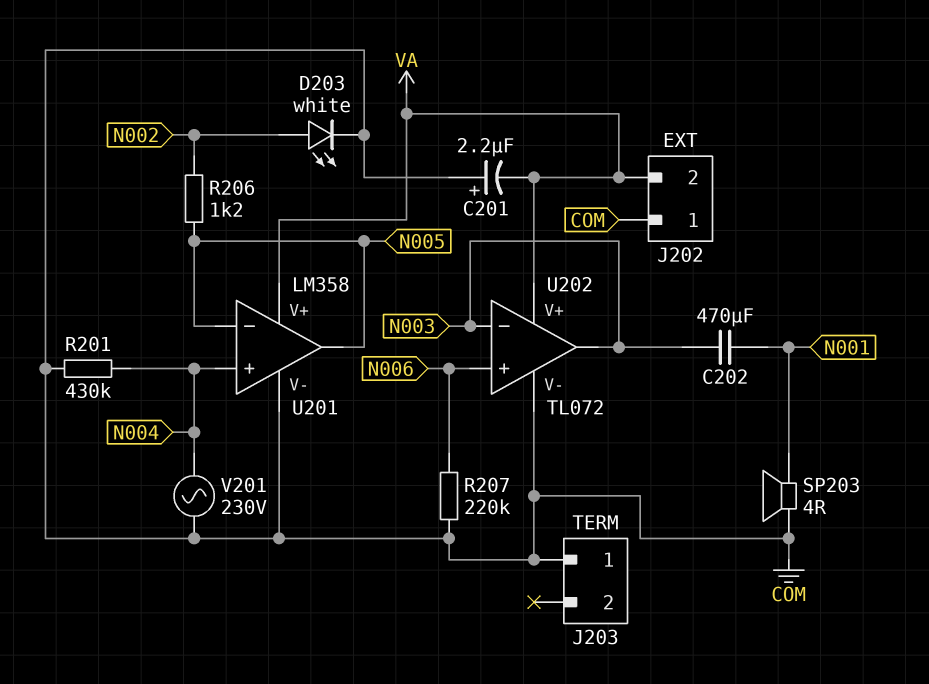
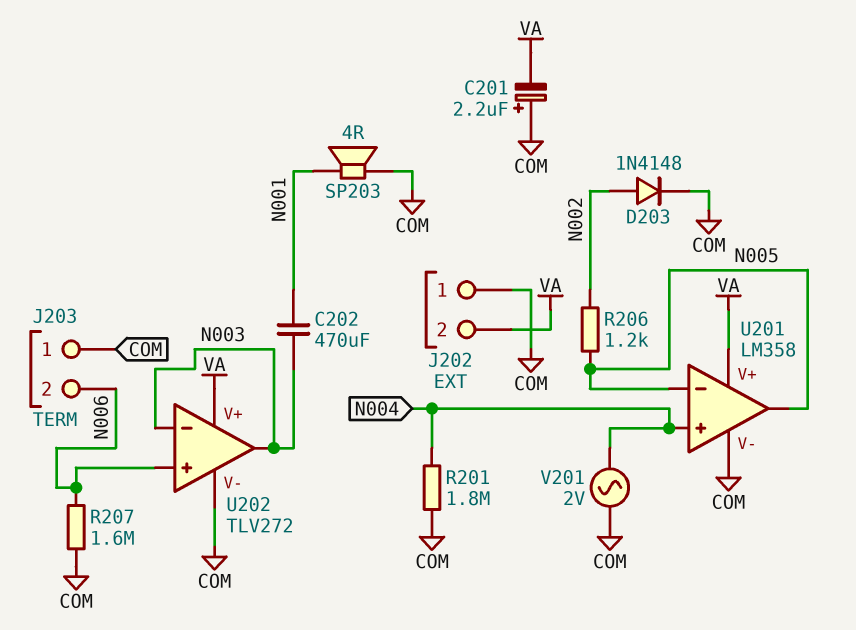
D203: LED white (A N002, K COM) -> diode 1N4148 (A N002, K COM)
J203 pin 2: none -> N006
R201: 430k (COM, N004) -> 1.8M (COM, N004)
R207: 220k (COM, N006) -> 1.6M (COM, N006)
U202: TL072 -> TLV272
V201: AC 230V (COM, N004) -> AC 2V (COM, N004)

